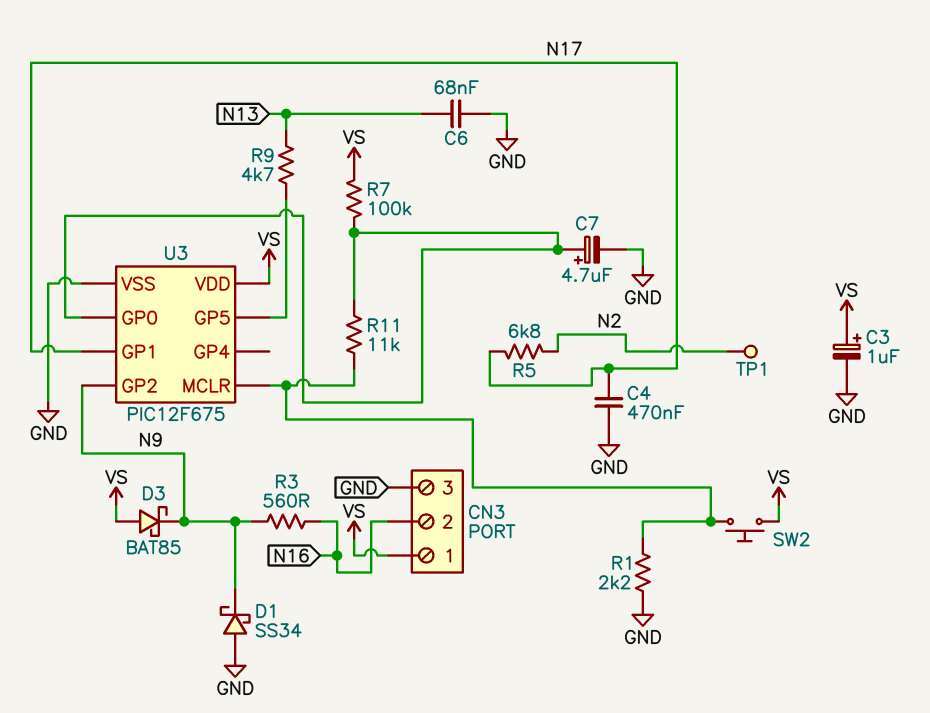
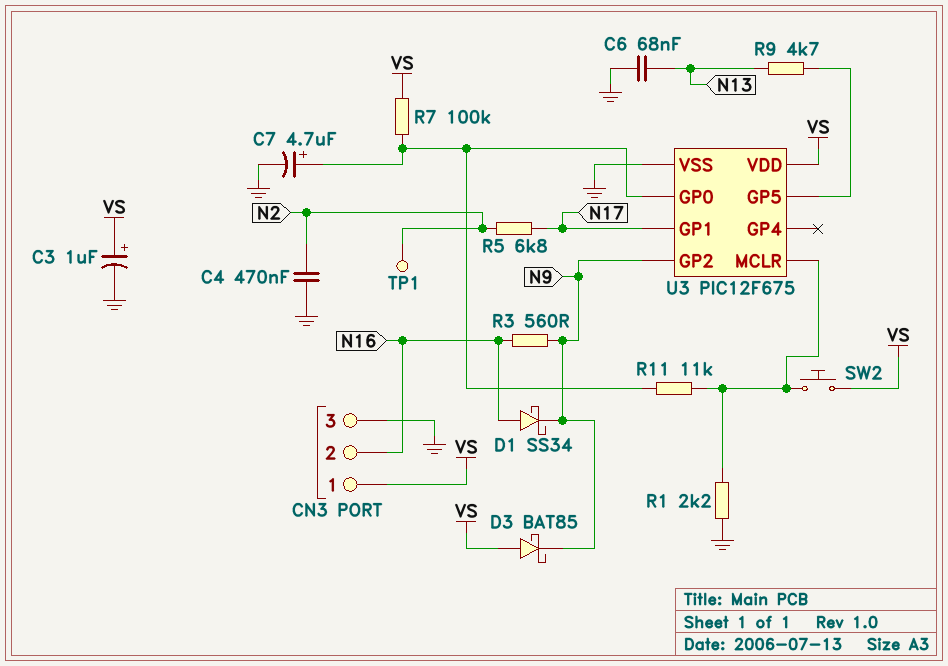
C4: 470nF (GND, N17) -> 470nF (GND, N2)
D1: schottky SS34 (A GND, K N9) -> schottky SS34 (A N16, K N9)

